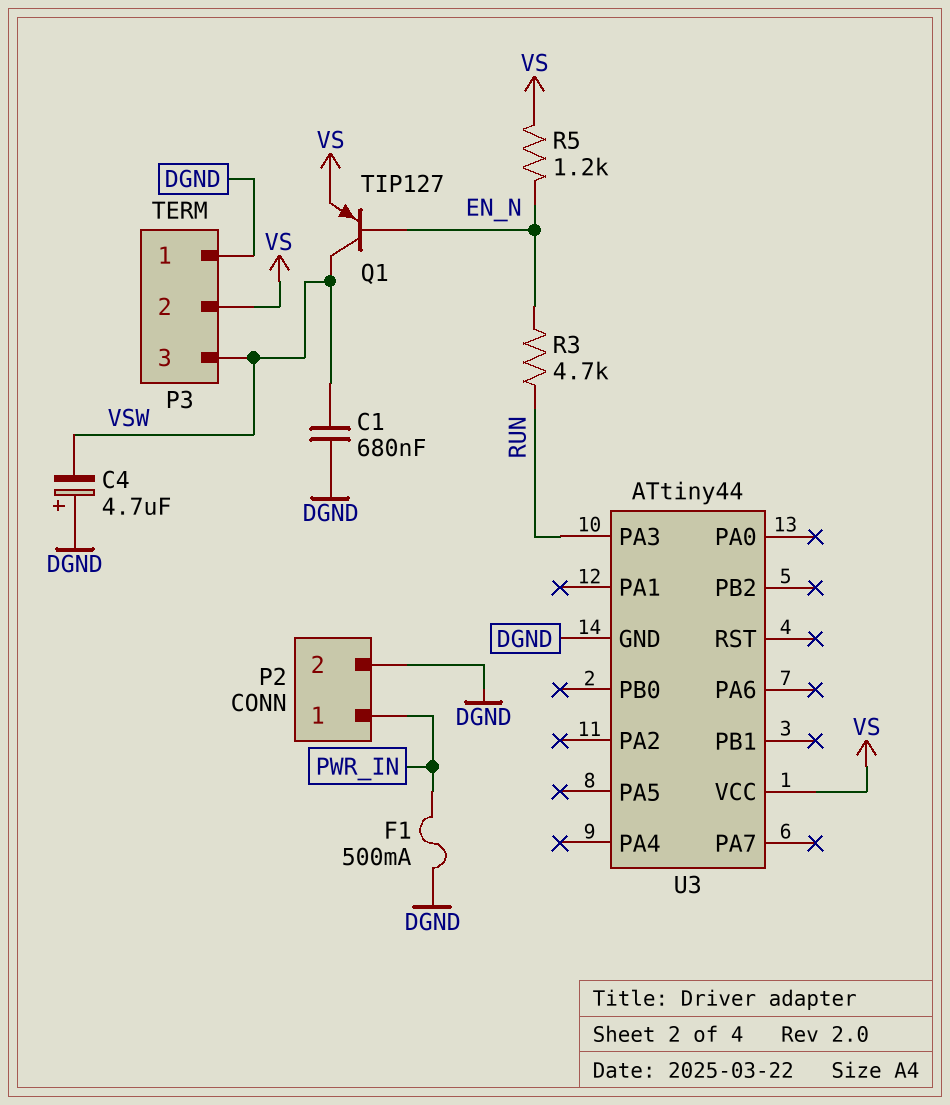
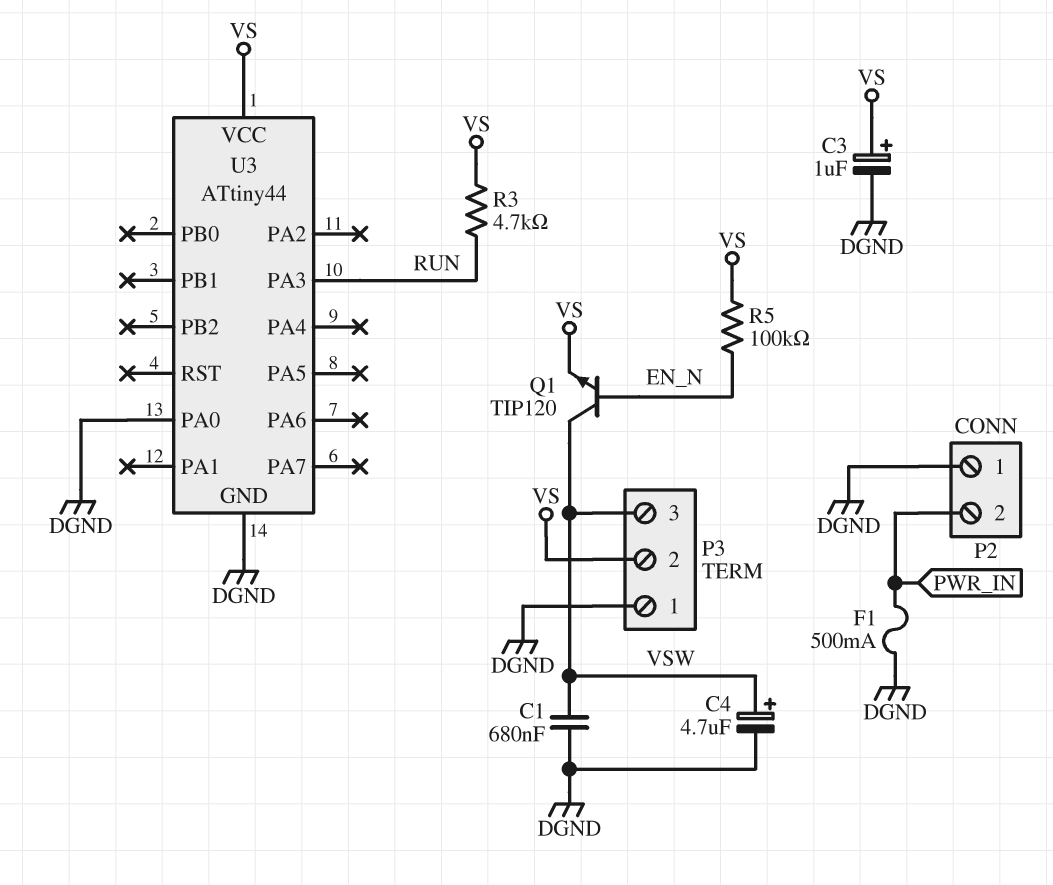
C3: none -> 1uF (plus VS, minus DGND)
C4: 4.7uF (plus DGND, minus VSW) -> 4.7uF (plus VSW, minus DGND)
P2 pin 1: PWR_IN -> DGND
P2 pin 2: DGND -> PWR_IN
Q1: PNP TIP127 (B EN_N, C VSW, E VS) -> NPN TIP120 (B EN_N, C VSW, E VS)
R3: 4.7k (EN_N, RUN) -> 4.7k (RUN, VS)
R5: 1.2k (EN_N, VS) -> 100k (EN_N, VS)
U3 pin PA0: none -> DGND

